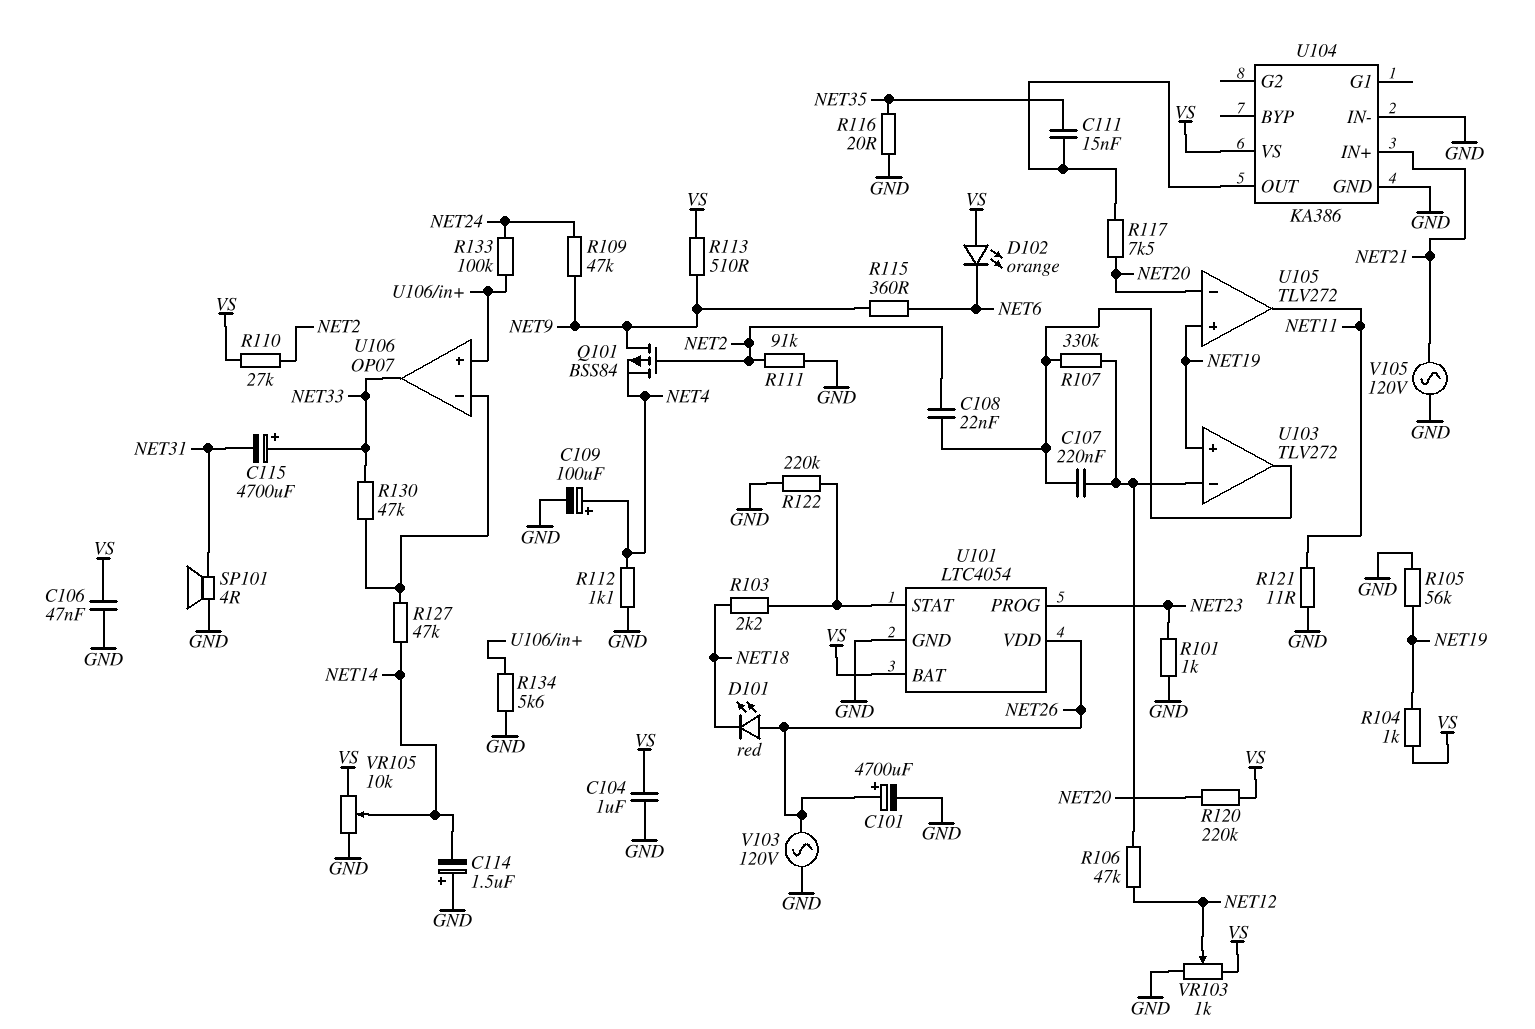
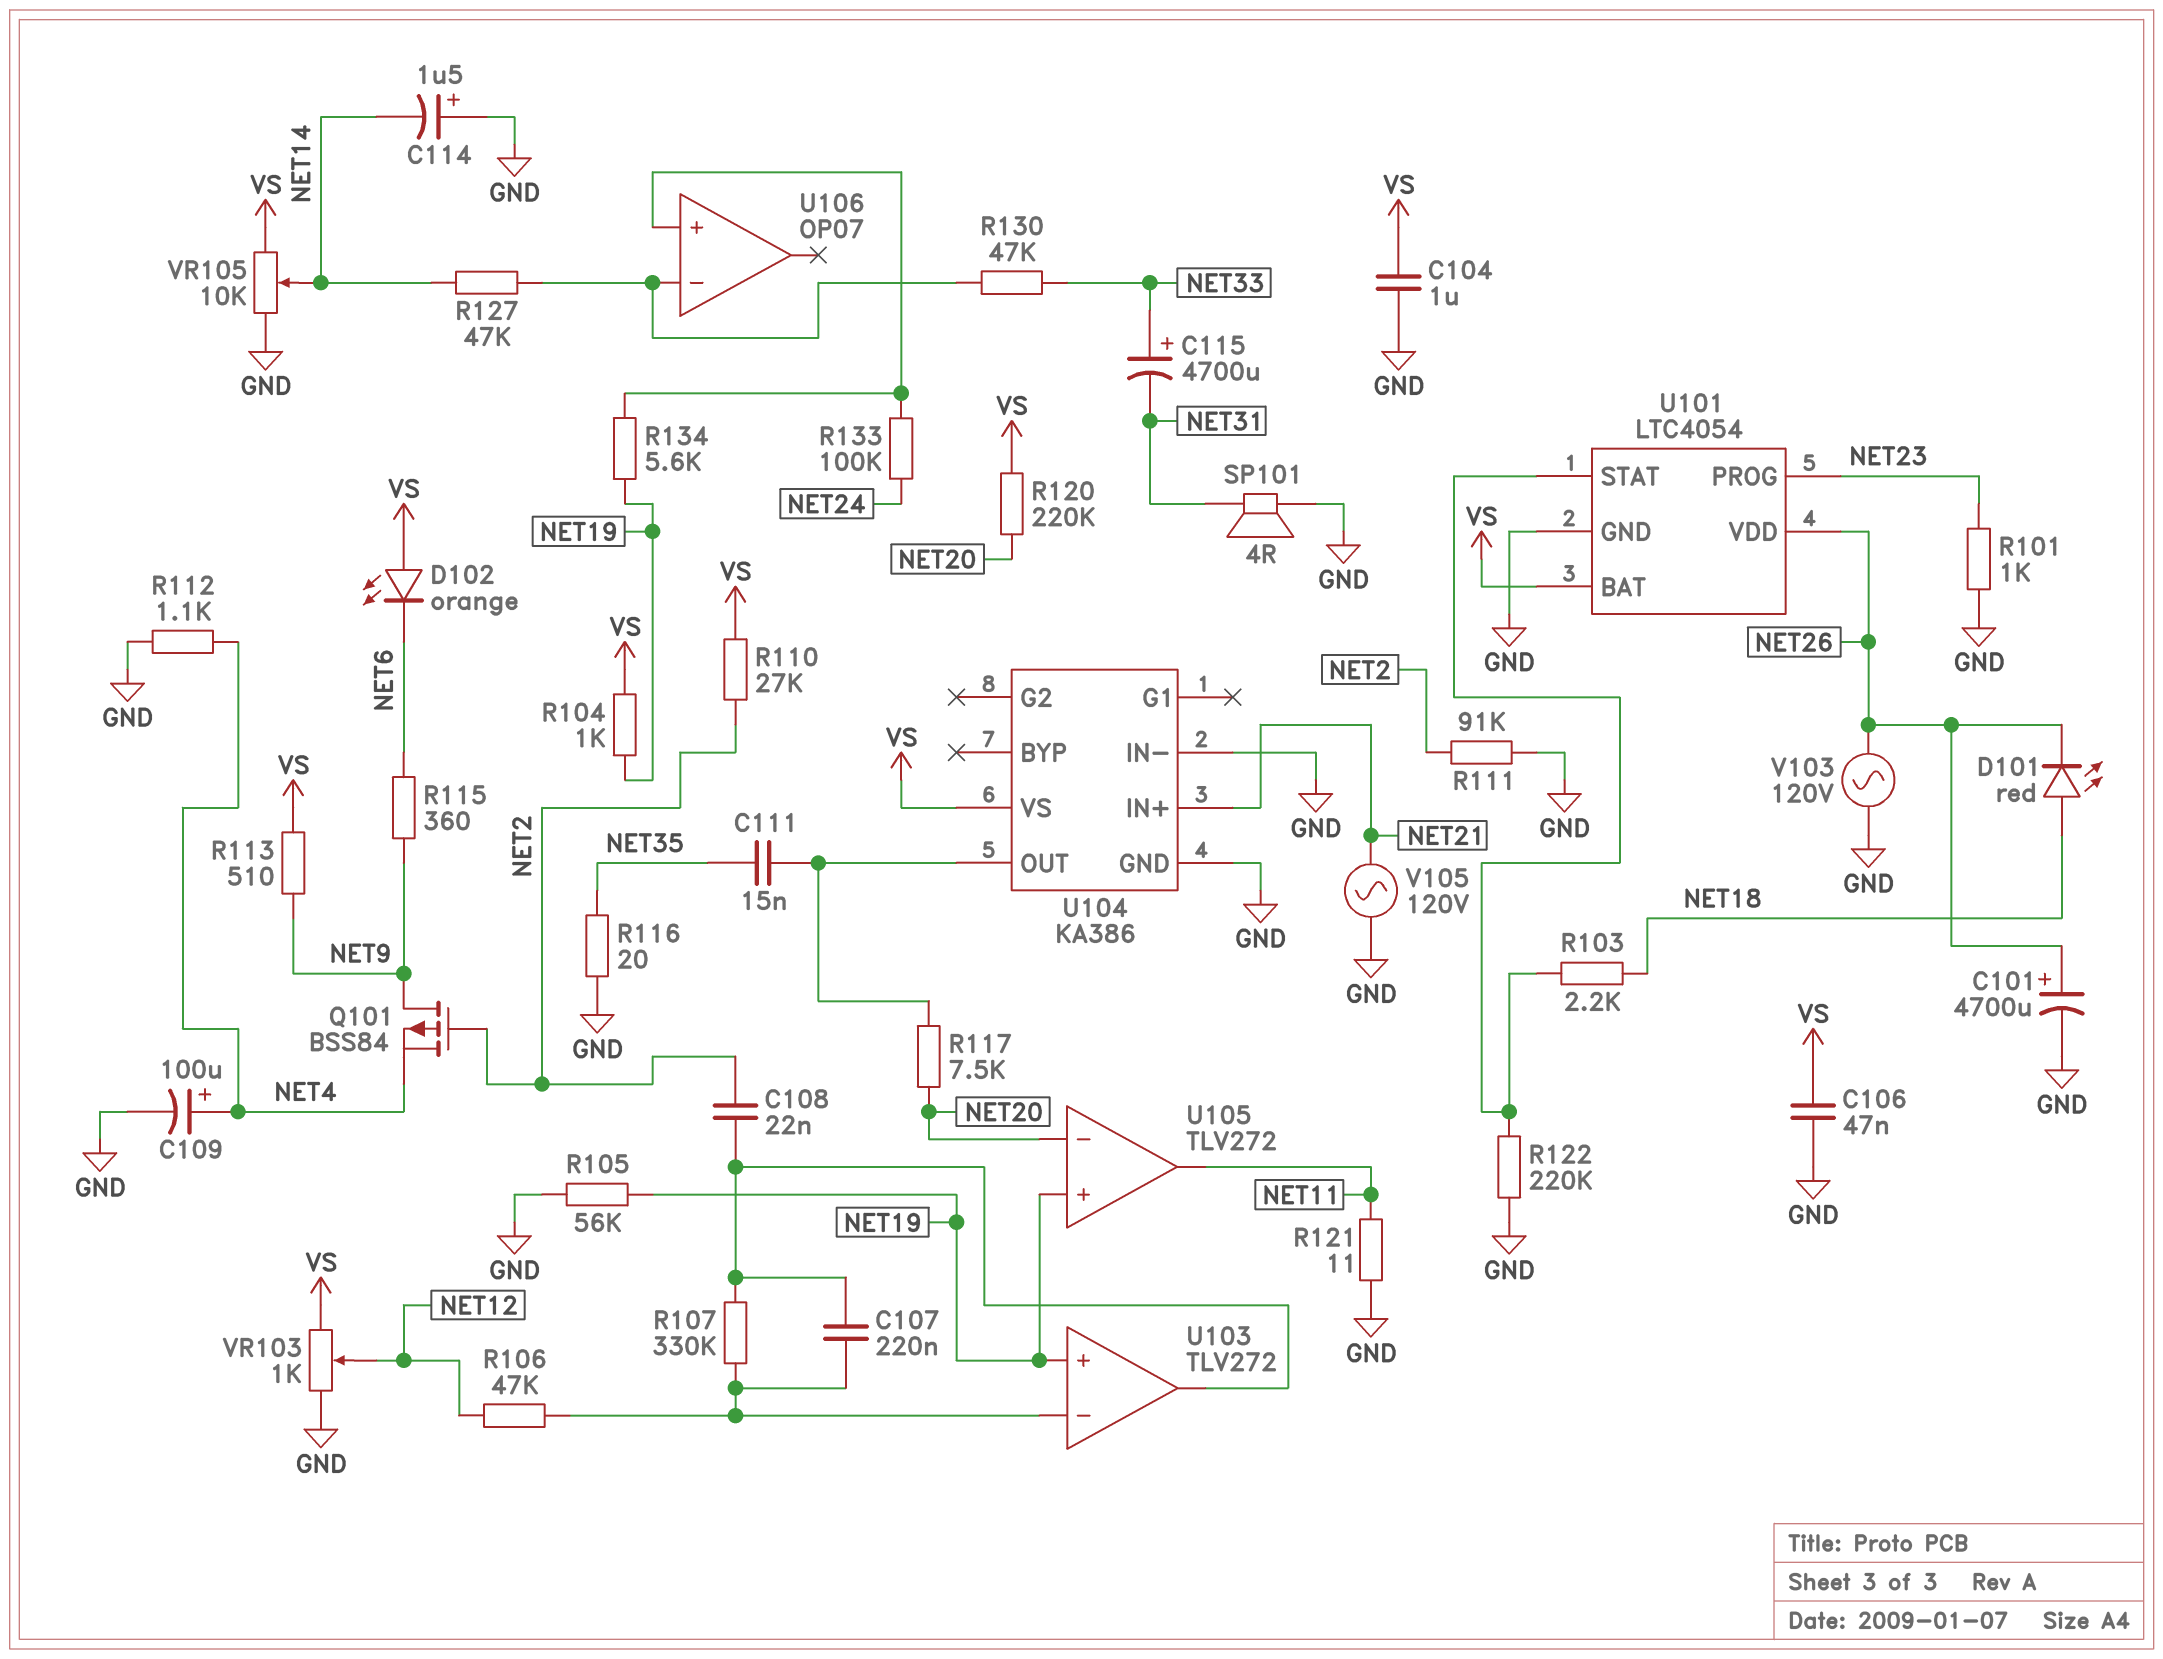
D101: LED red (A NET26, K NET18) -> LED red (A NET18, K NET26)
R109: 47k (NET9, NET24) -> none
R134: 5.6k (GND, U106/in+) -> 5.6k (NET19, U106/in+)
U106 pin out: NET33 -> none

